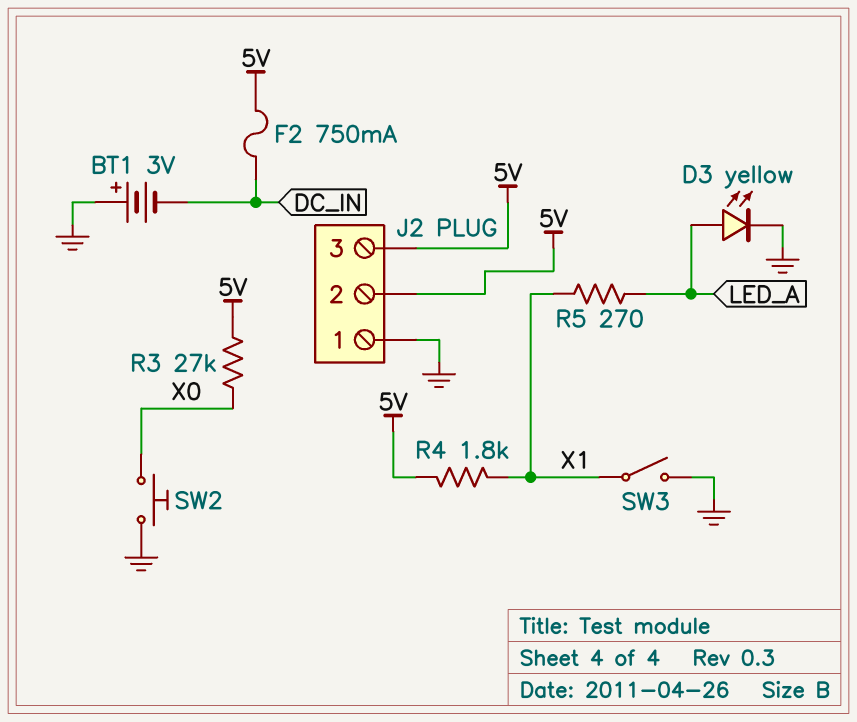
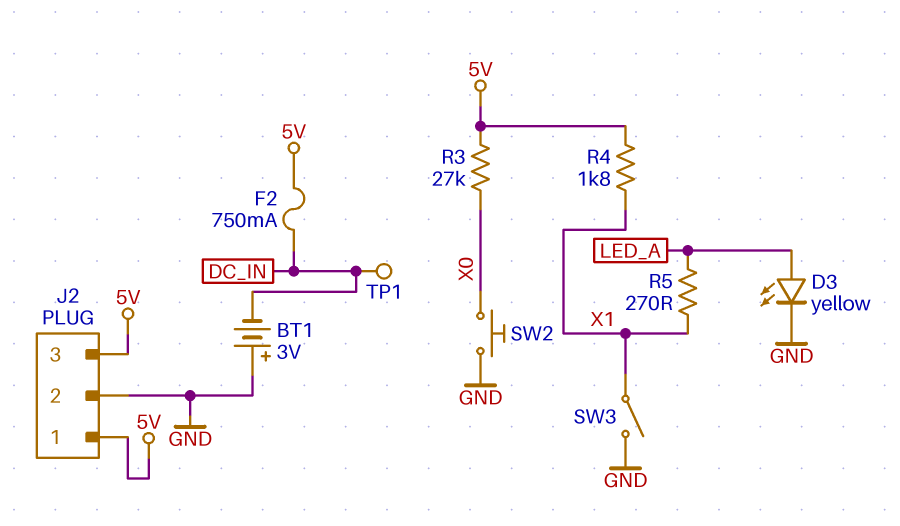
J2 pin 1: GND -> 5V
J2 pin 2: 5V -> GND
TP1: none -> test point (DC_IN)

